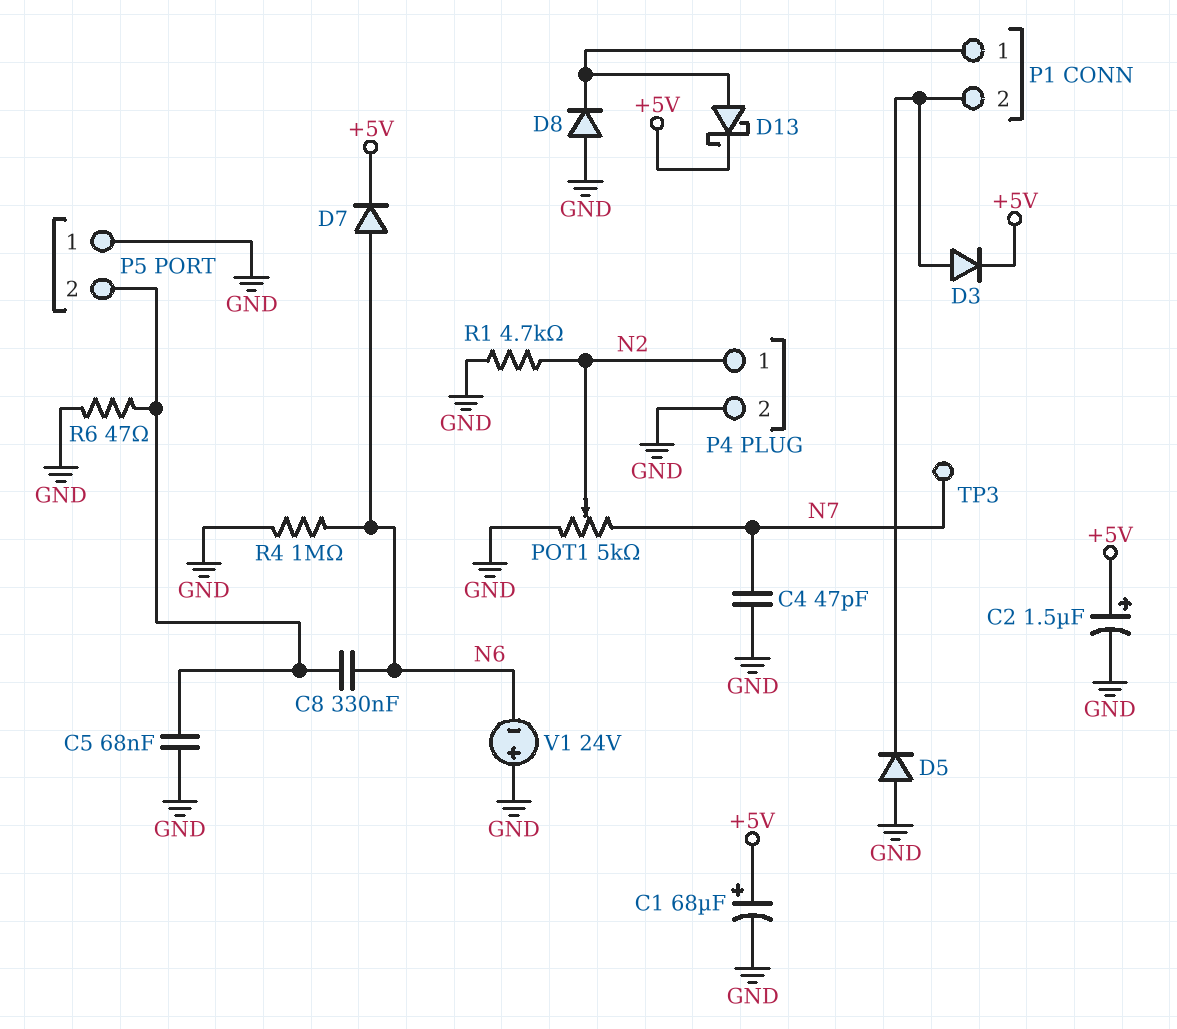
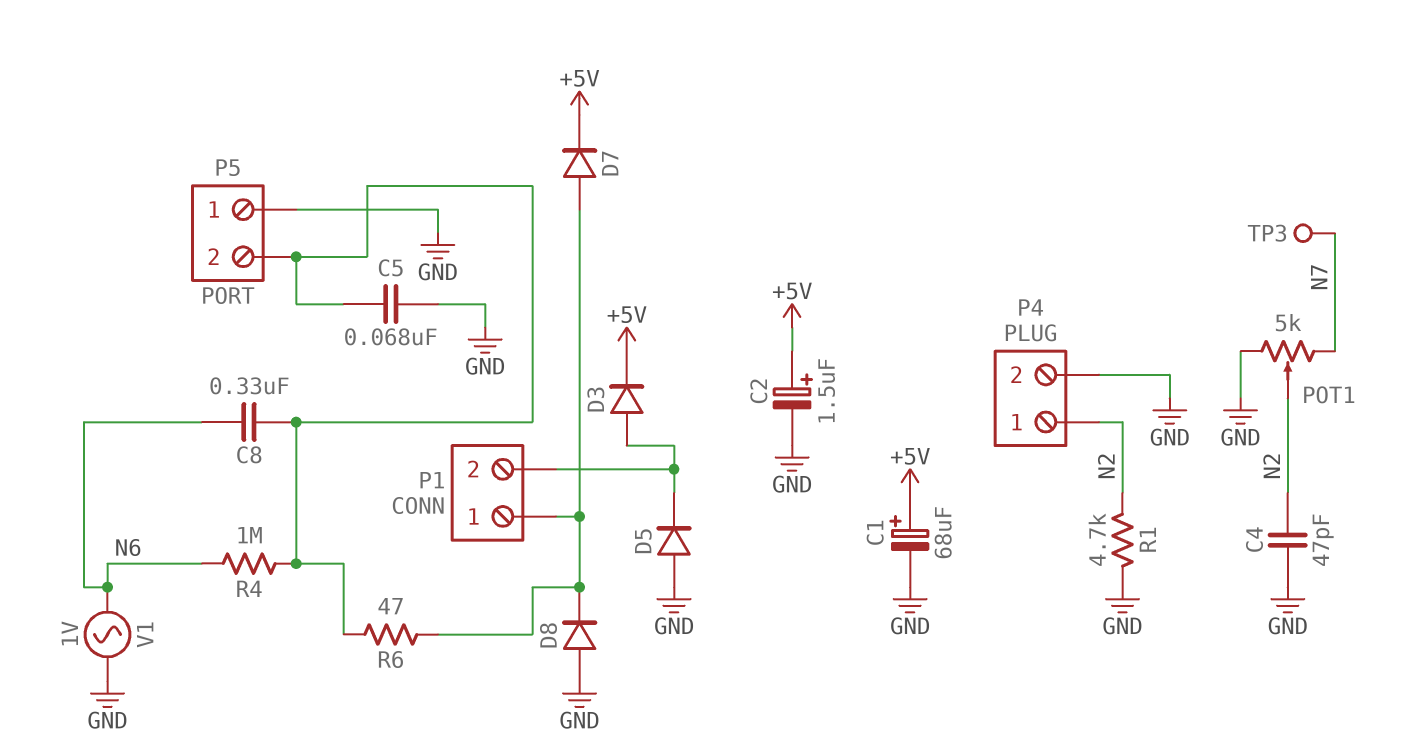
C4: 47pF (GND, N7) -> 47pF (GND, N2)
D7: diode (A N6, K +5V) -> diode (A P1/1, K +5V)
D13: schottky (A P1/1, K +5V) -> none
R4: 1M (GND, N6) -> 1M (N6, P5/2)
R6: 47 (GND, P5/2) -> 47 (P1/1, P5/2)
V1: 24V (plus GND, minus N6) -> AC 1V (GND, N6)

